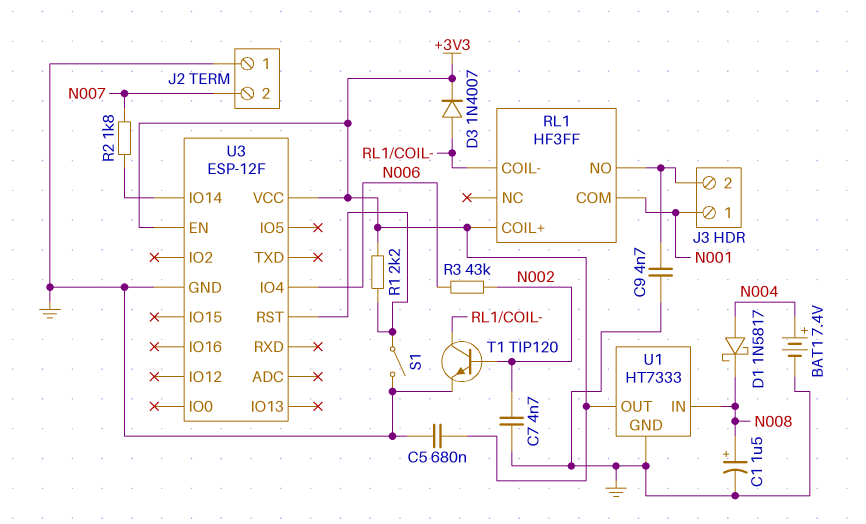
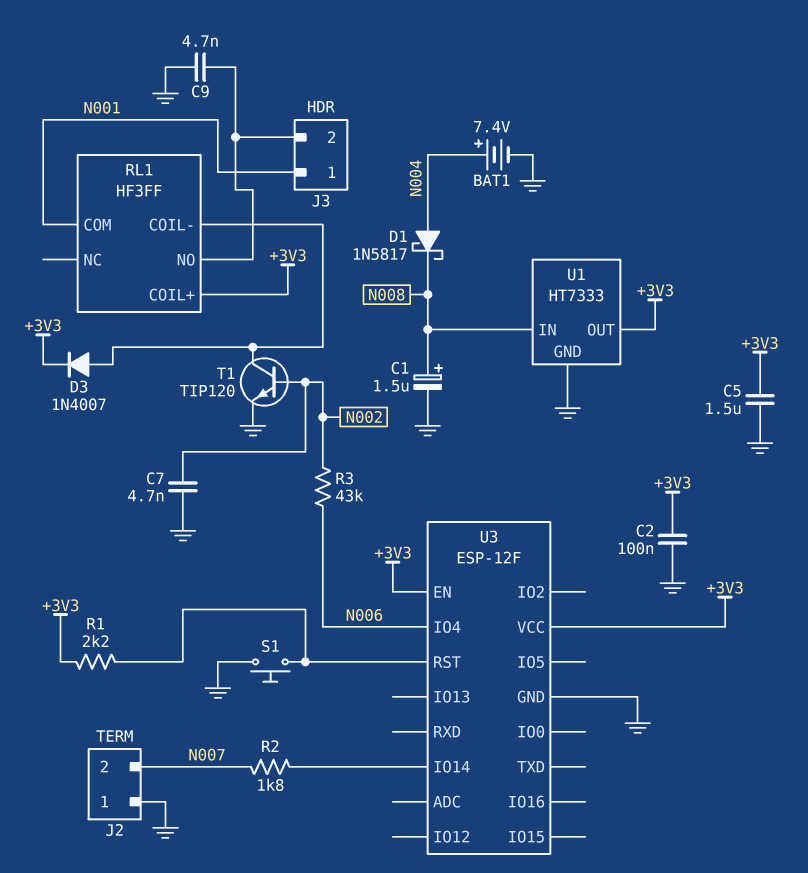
C2: none -> 100nF (+3V3, GND)
C5: 680nF (+3V3, GND) -> 1.5uF (+3V3, GND)
S1: switch (GND, U3/RST) -> button (GND, U3/RST)

